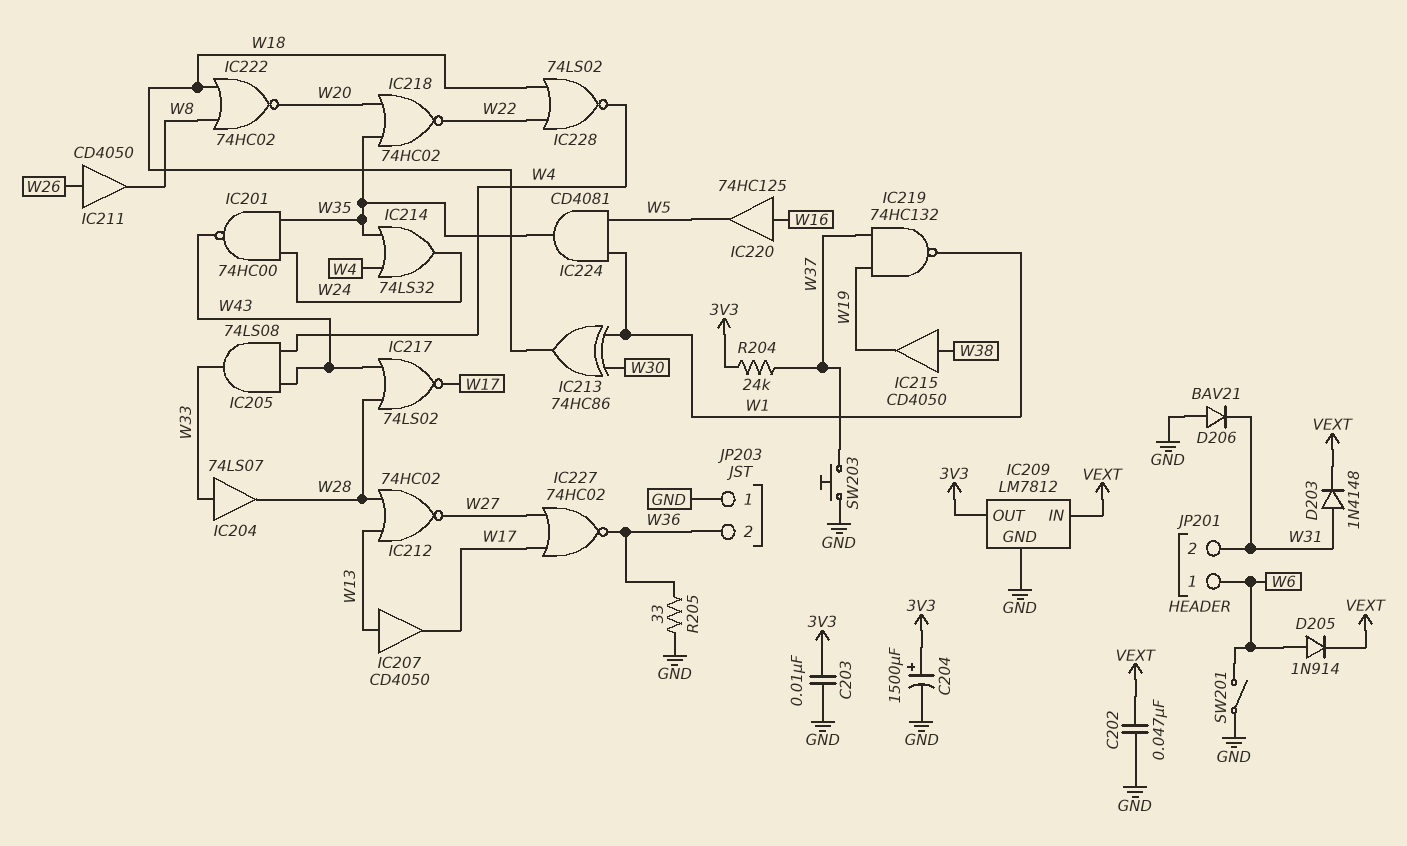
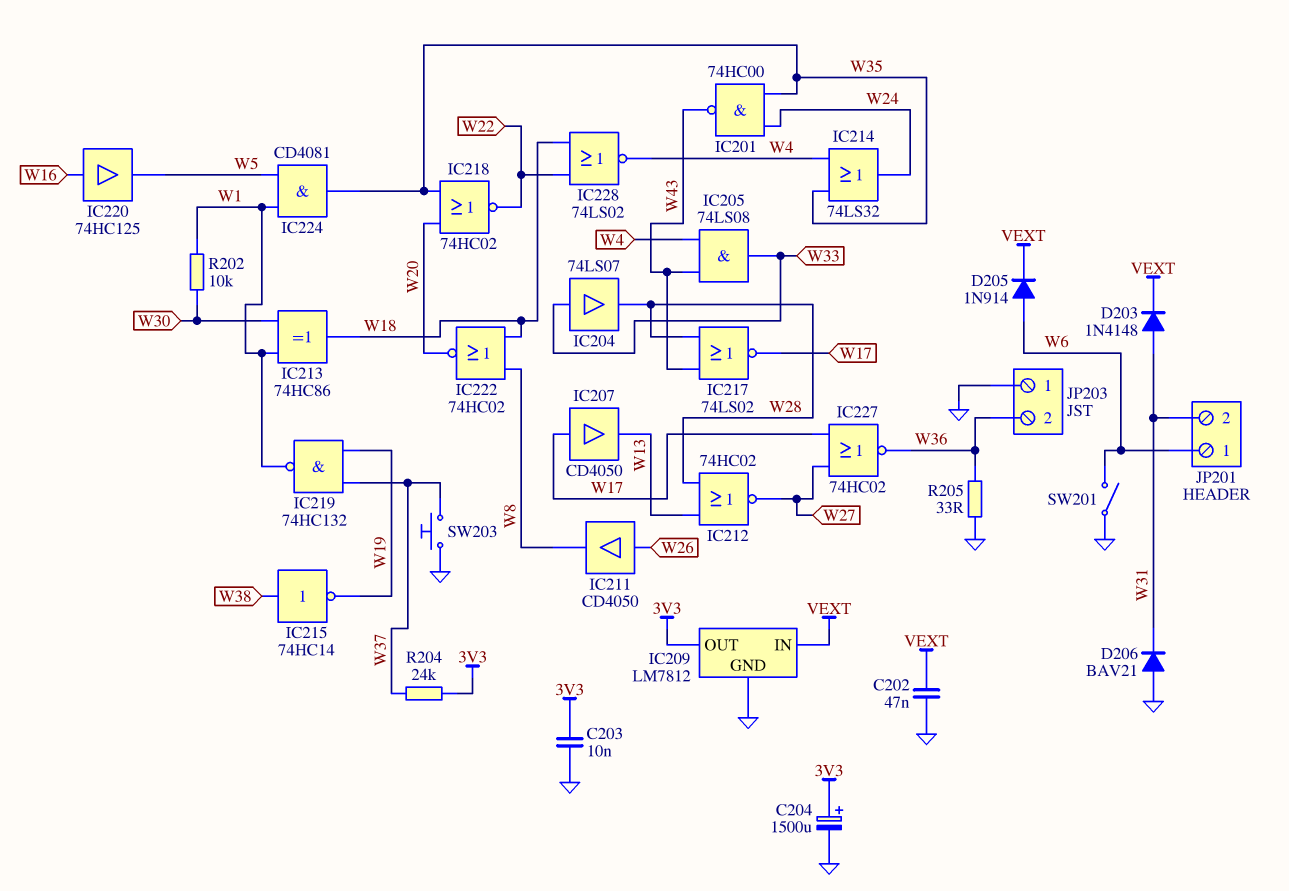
IC207: buffer CD4050 (in W13, out W17) -> buffer CD4050 (in W17, out W13)
IC215: buffer CD4050 (in W38, out W19) -> NOT 74HC14 (in W38, out W19)
R202: none -> 10k (W1, W30)

